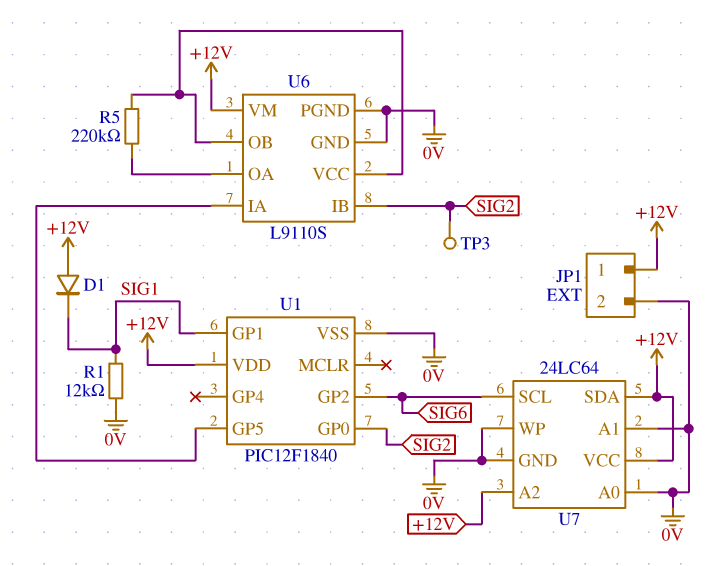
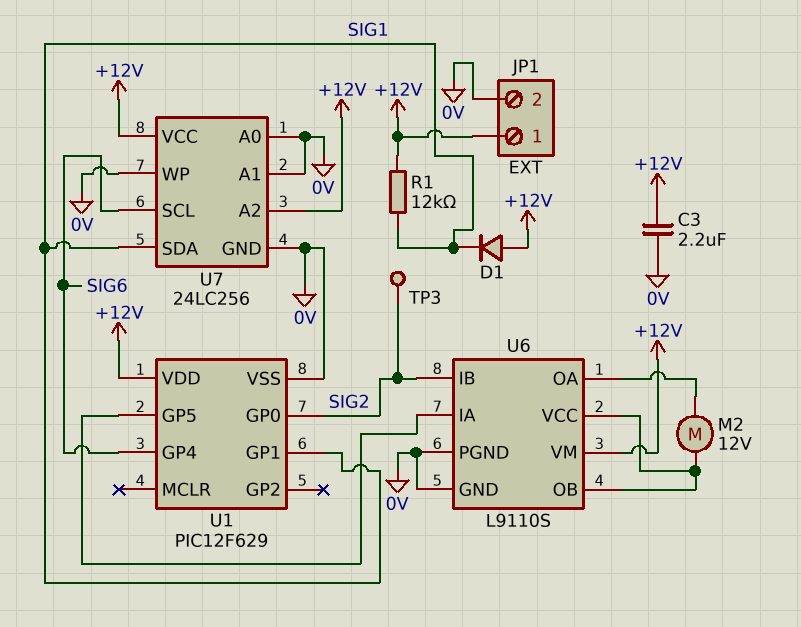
C3: none -> 2.2uF (+12V, 0V)
M2: none -> motor 12V (U6/OA, U6/OB)
R1: 12k (0V, SIG1) -> 12k (+12V, SIG1)
R5: 220k (U6/OA, U6/OB) -> none
U1: PIC12F1840 -> PIC12F629
U1 pin GP2: SIG6 -> none
U1 pin GP4: none -> SIG6
U7: 24LC64 -> 24LC256
U7 pin SDA: +12V -> SIG1

